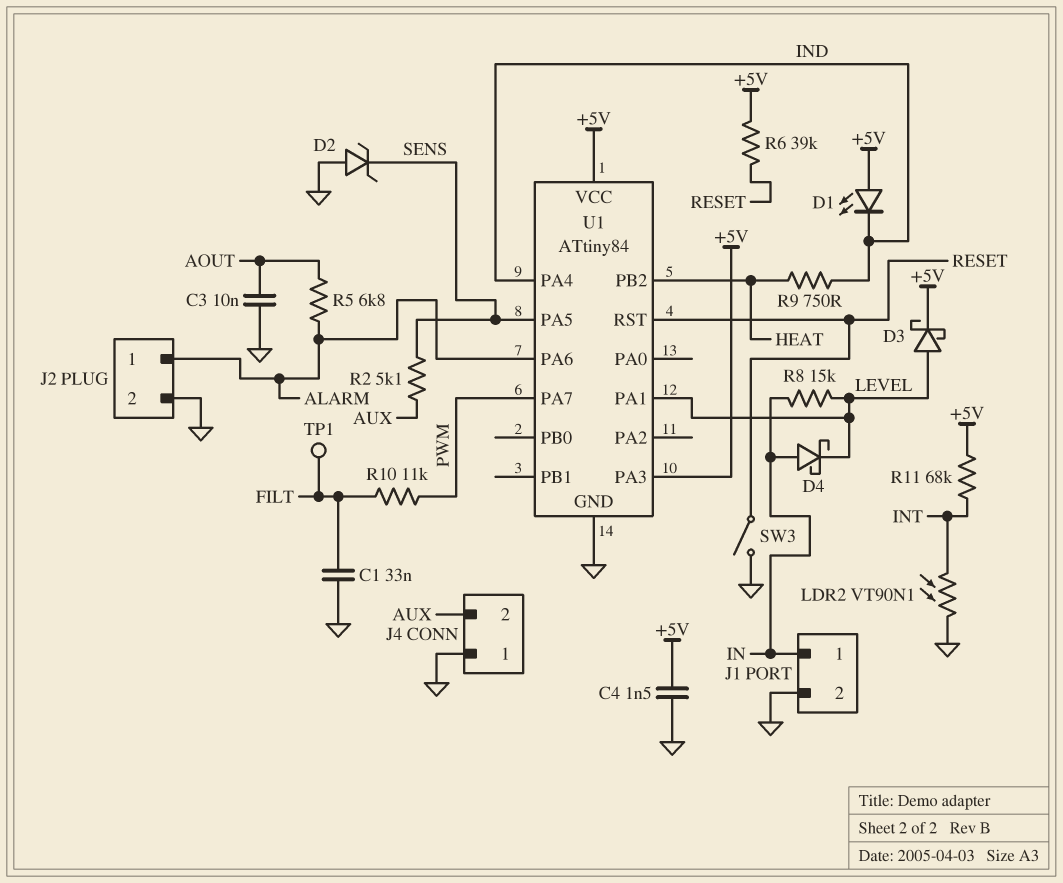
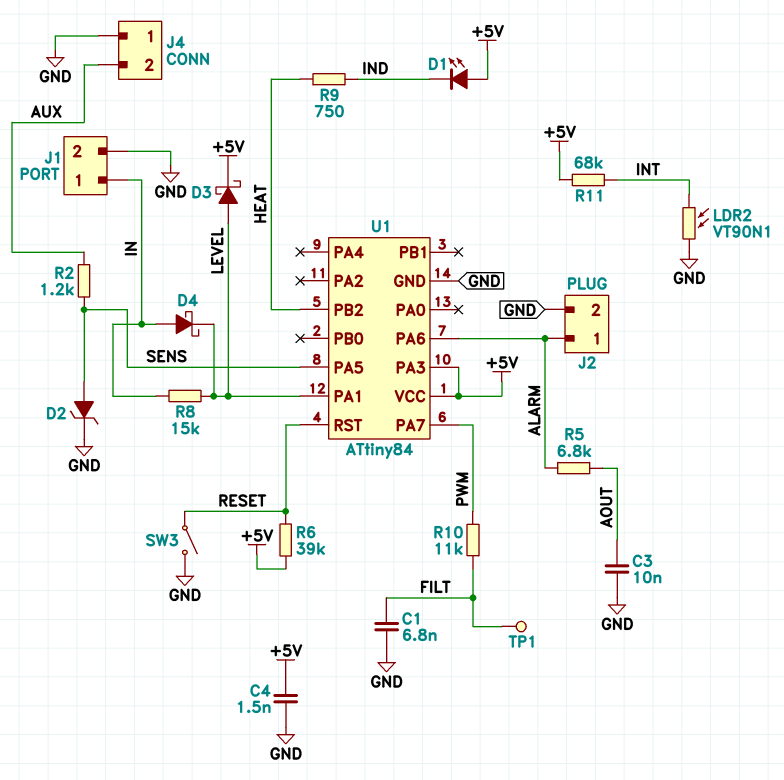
C1: 33nF (FILT, GND) -> 6.8nF (FILT, GND)
D2: zener (A GND, K SENS) -> zener (A SENS, K GND)
R2: 5.1k (AUX, SENS) -> 1.2k (AUX, SENS)
U1 pin PA4: IND -> none

